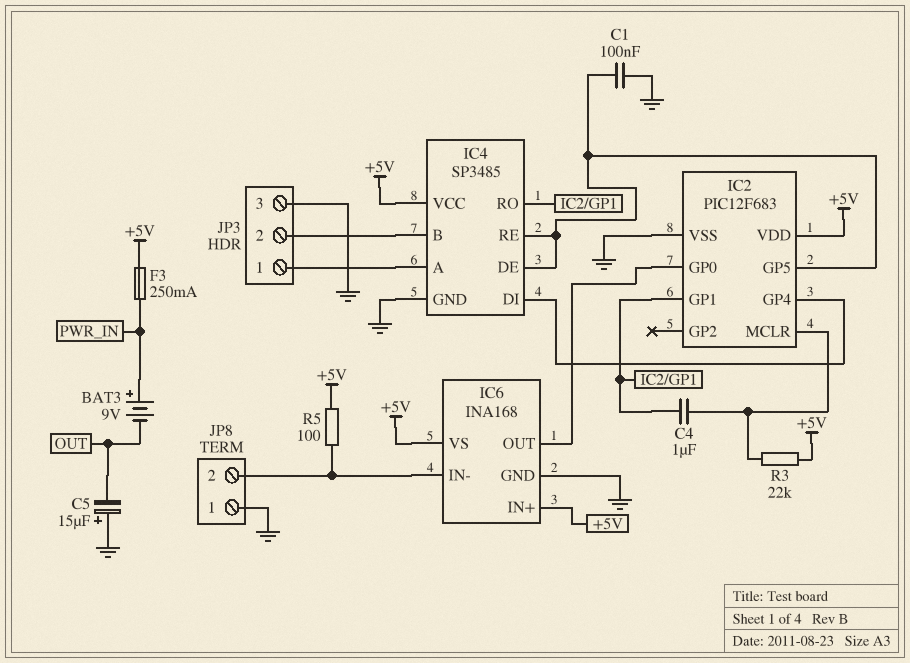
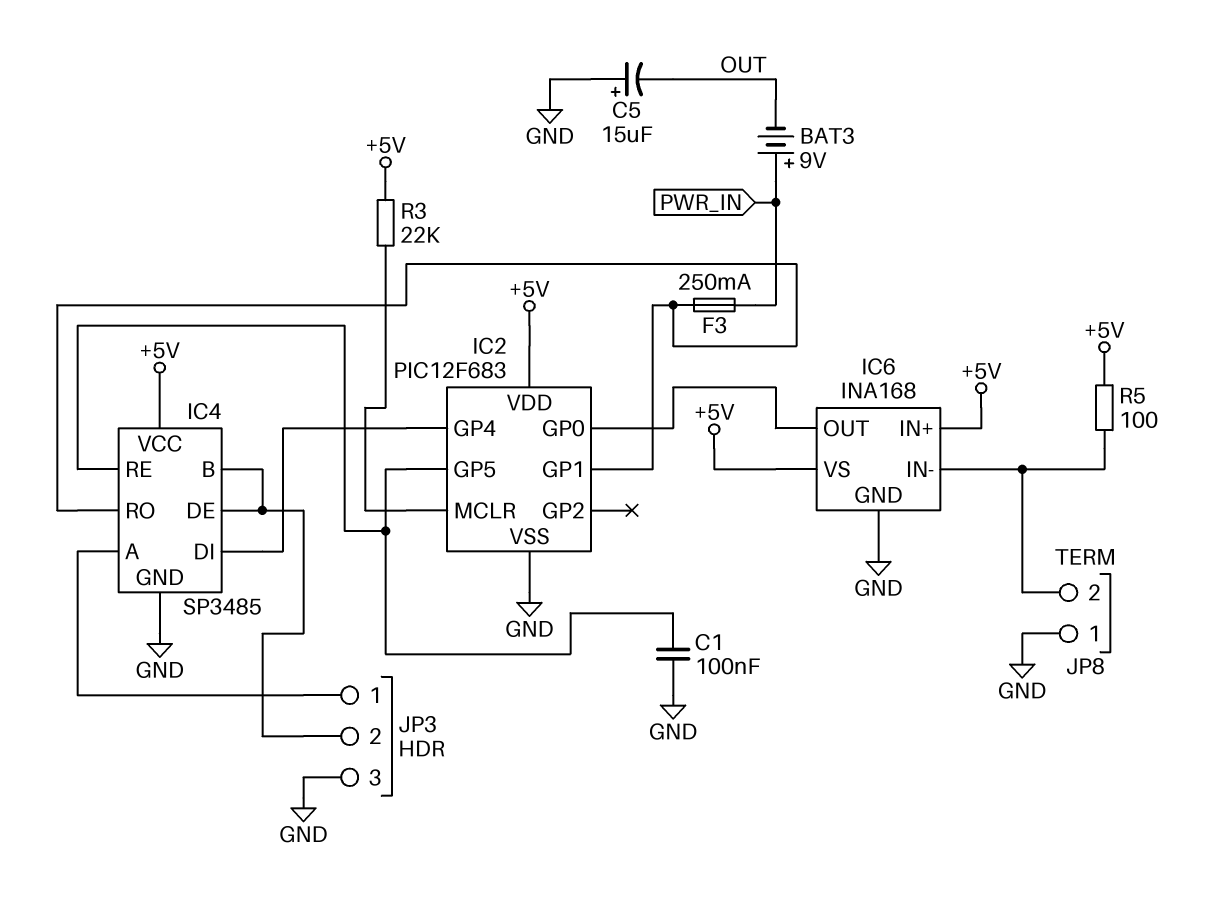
C4: 1uF (IC2/GP1, IC2/MCLR) -> none
F3: 250mA (+5V, PWR_IN) -> 250mA (IC2/GP1, PWR_IN)
IC4 pin DE: IC2/GP5 -> IC4/B

